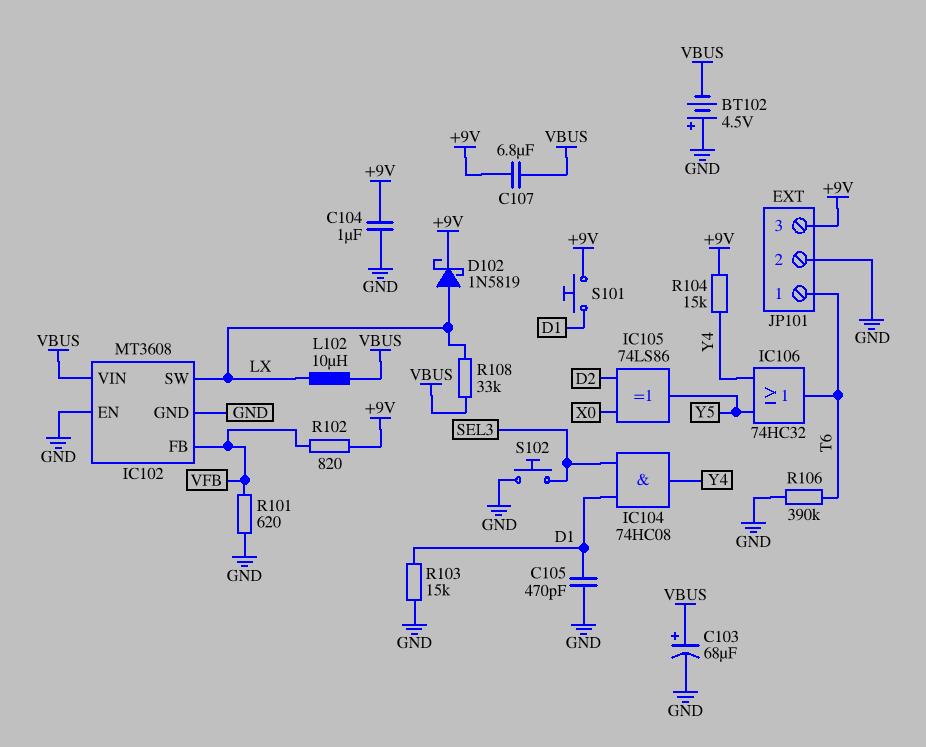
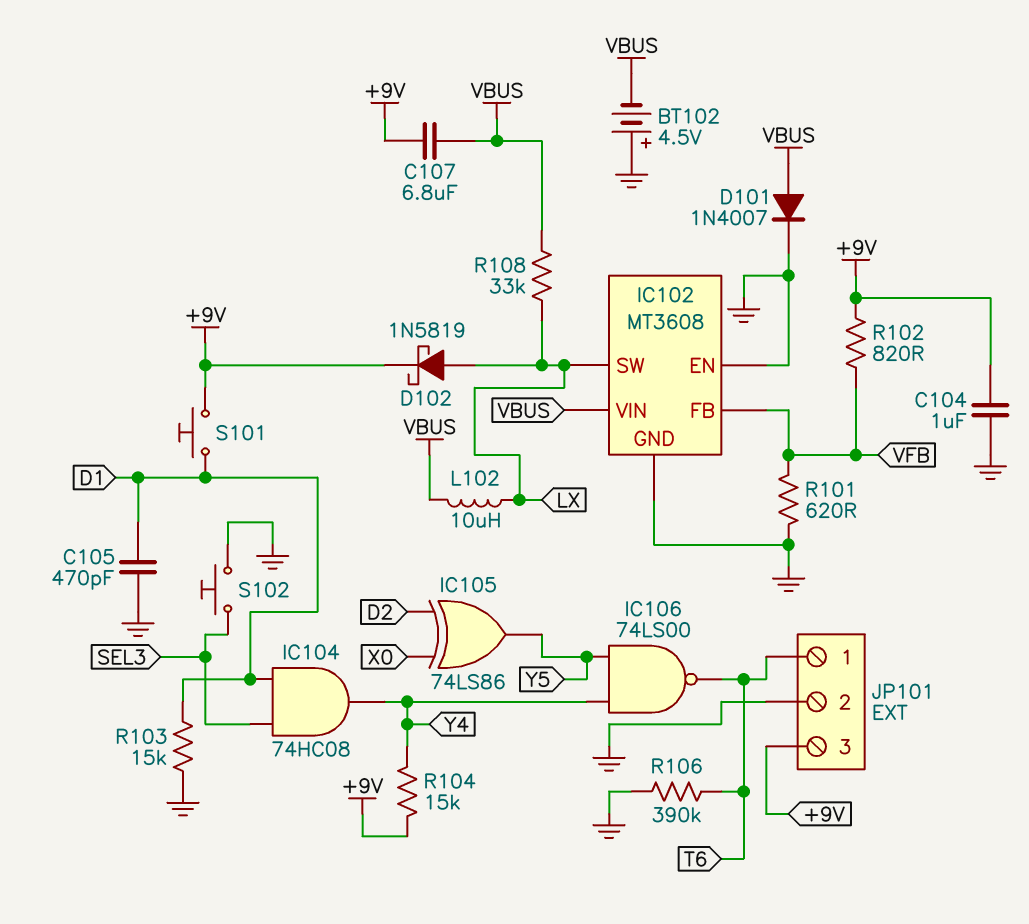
C103: 68uF (plus VBUS, minus GND) -> none
D101: none -> diode 1N4007 (A VBUS, K GND)
IC106: OR 74HC32 (in Y4, in Y5, out T6) -> NAND 74LS00 (in Y4, in Y5, out T6)

